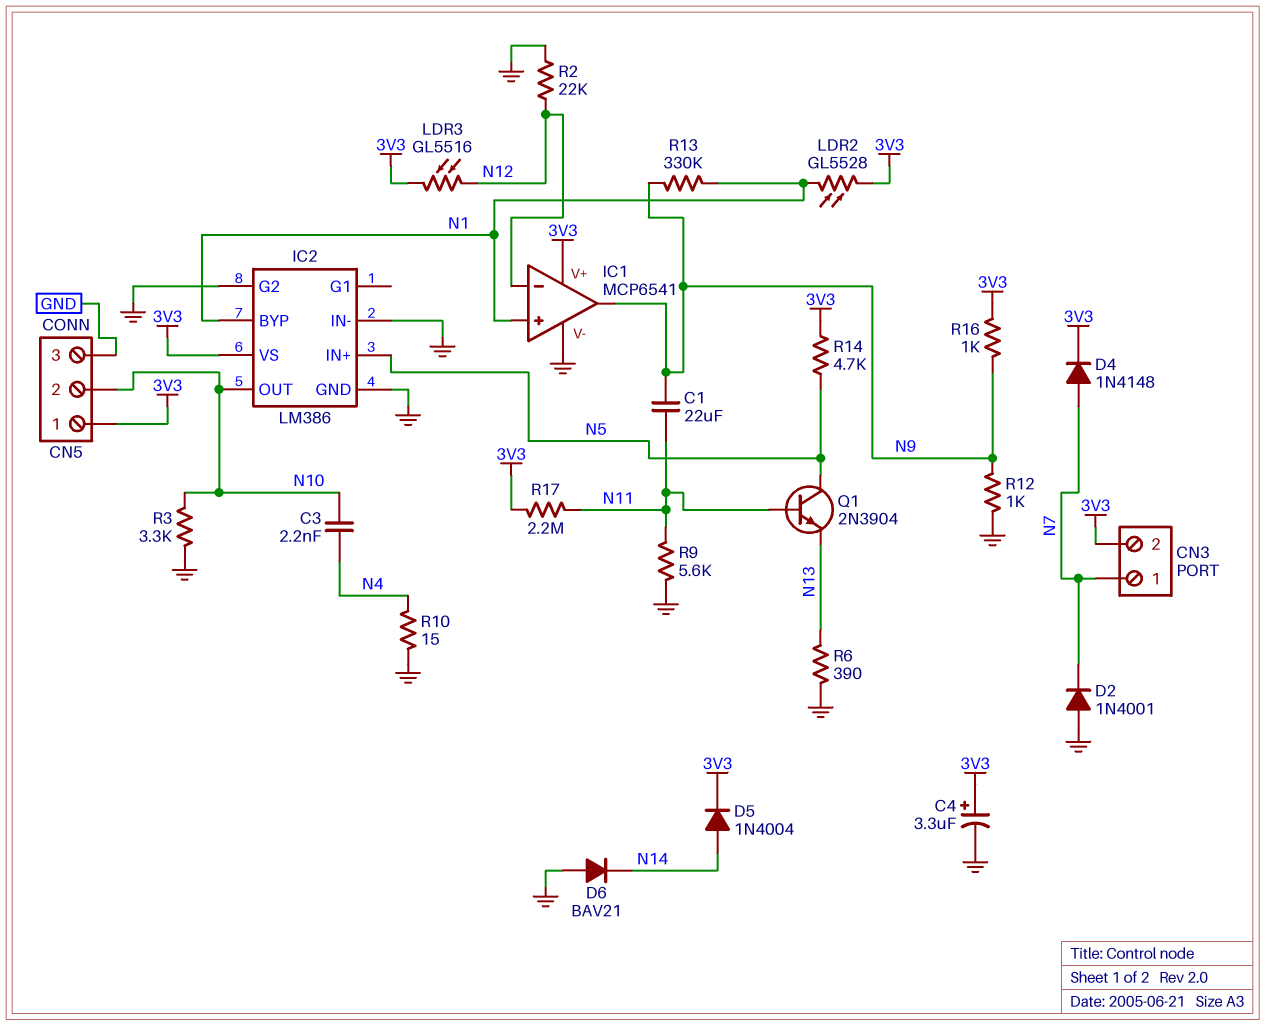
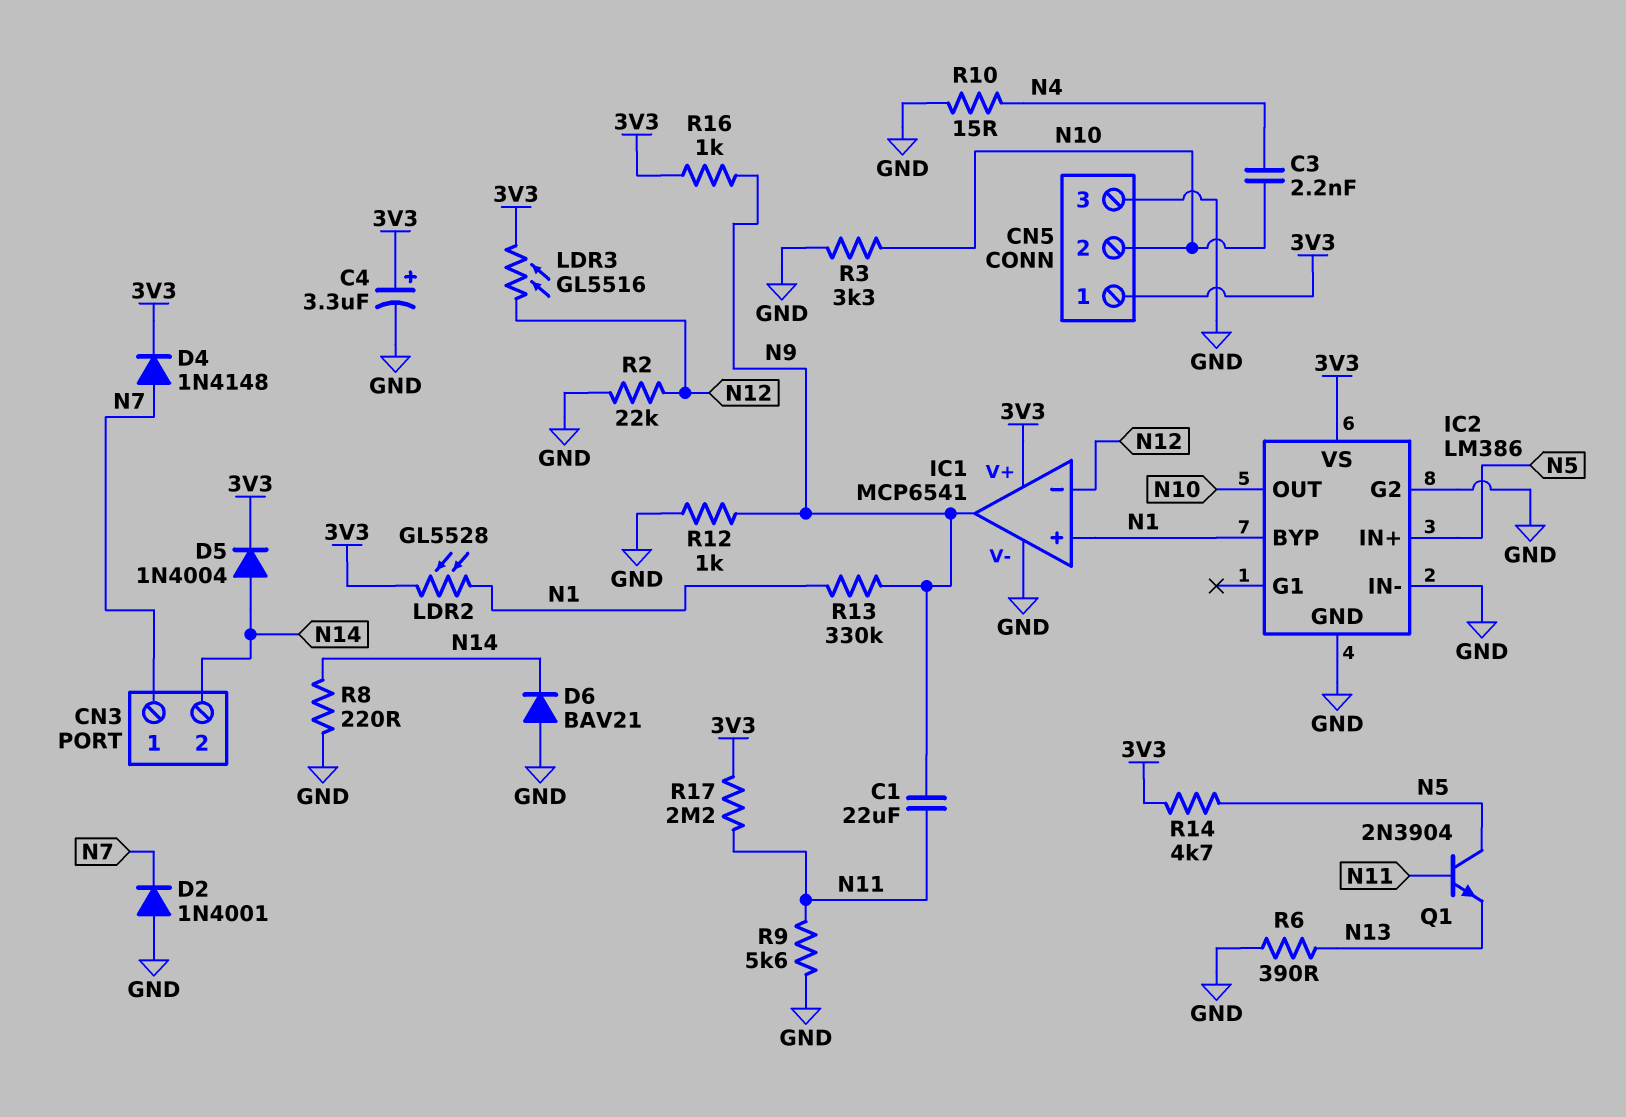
CN3 pin 2: 3V3 -> N14
R8: none -> 220 (GND, N14)

